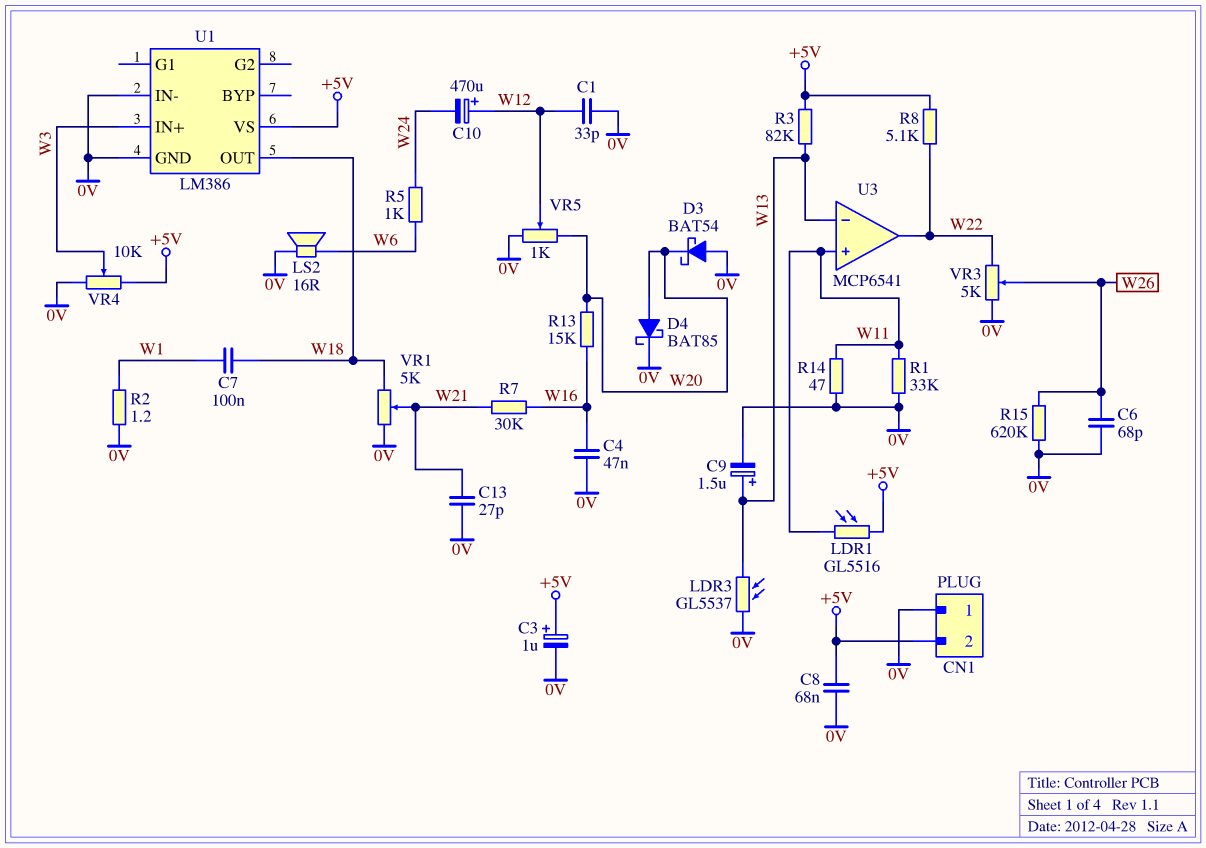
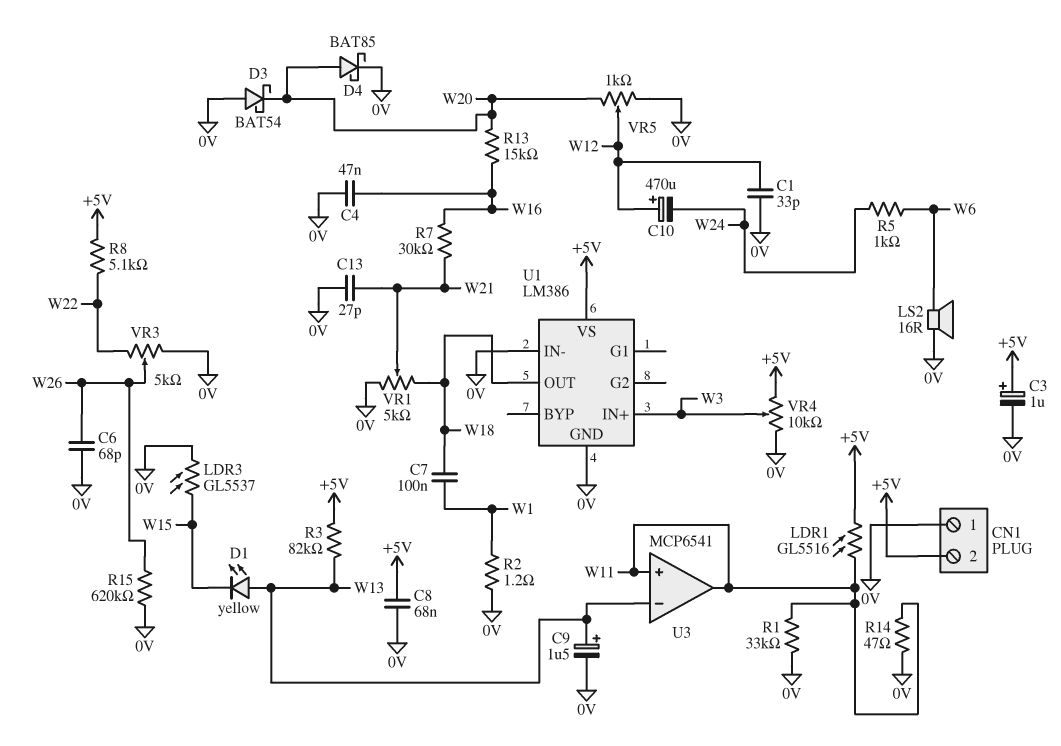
D1: none -> LED yellow (A W13, K W15)
LDR3: GL5537 (0V, W13) -> GL5537 (0V, W15)
U3 pin out: W22 -> W11

